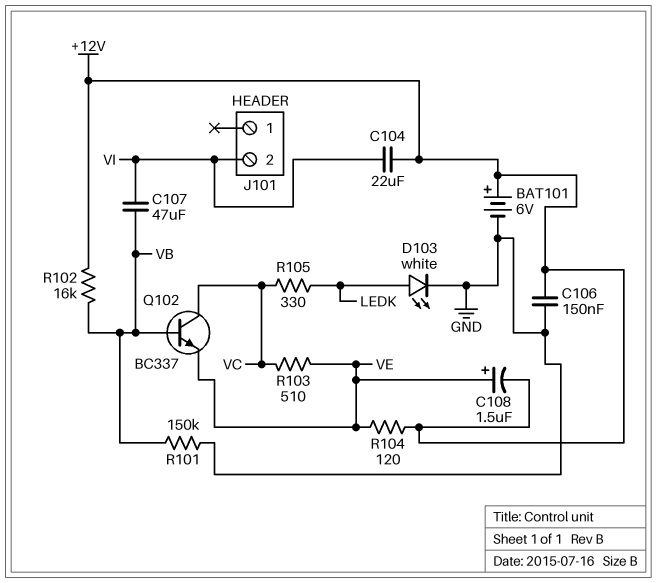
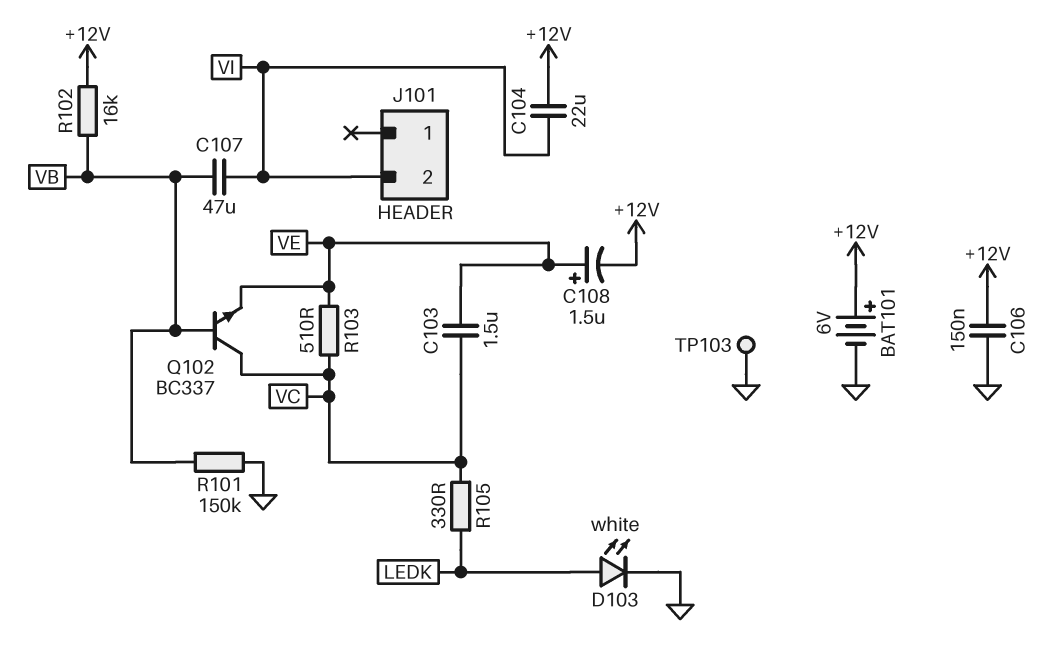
C103: none -> 1.5uF (VC, VE)
R104: 120 (+12V, VE) -> none
TP103: none -> test point (GND)

